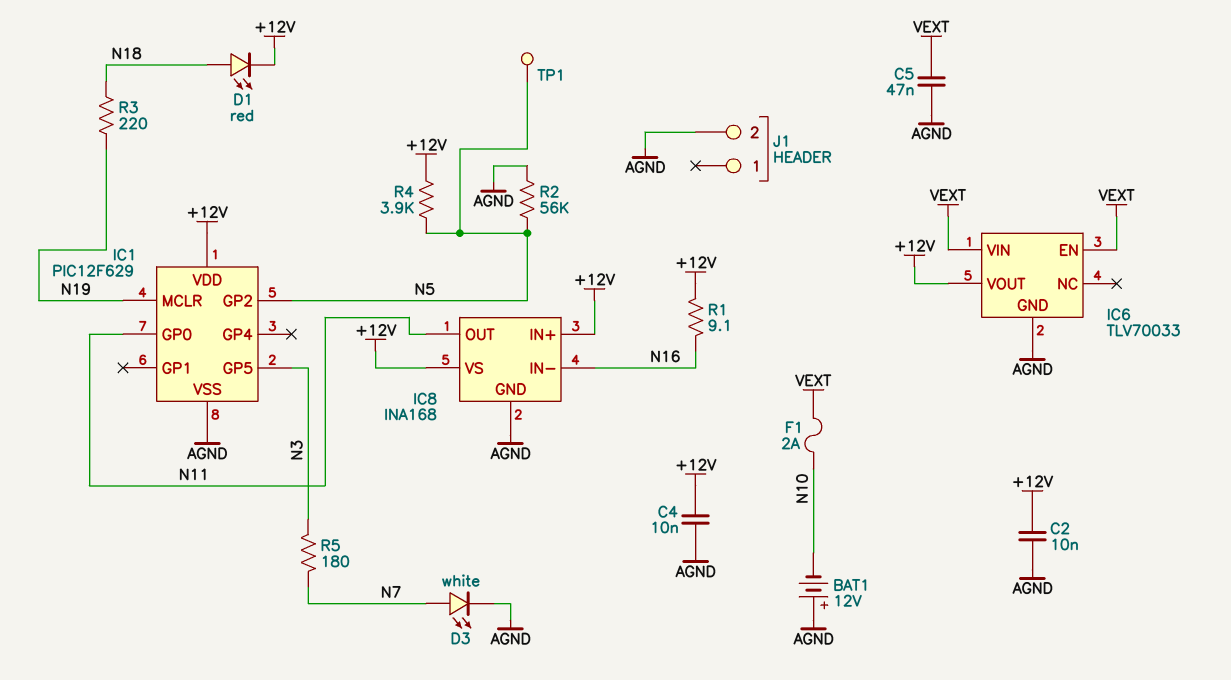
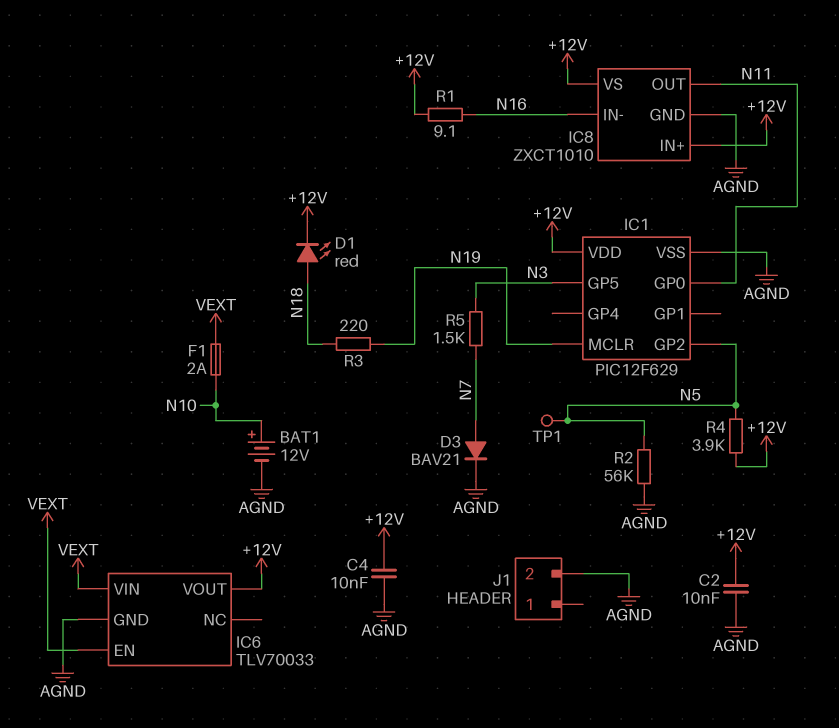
BAT1: 12V (plus AGND, minus N10) -> 12V (plus N10, minus AGND)
C5: 47nF (AGND, VEXT) -> none
D3: LED white (A N7, K AGND) -> diode BAV21 (A N7, K AGND)
IC8: INA168 -> ZXCT1010
R5: 180 (N3, N7) -> 1.5k (N3, N7)

